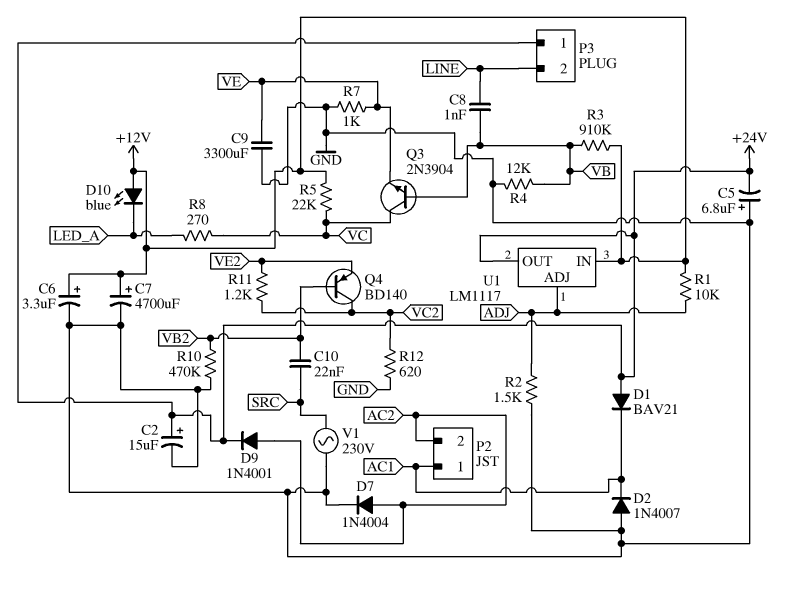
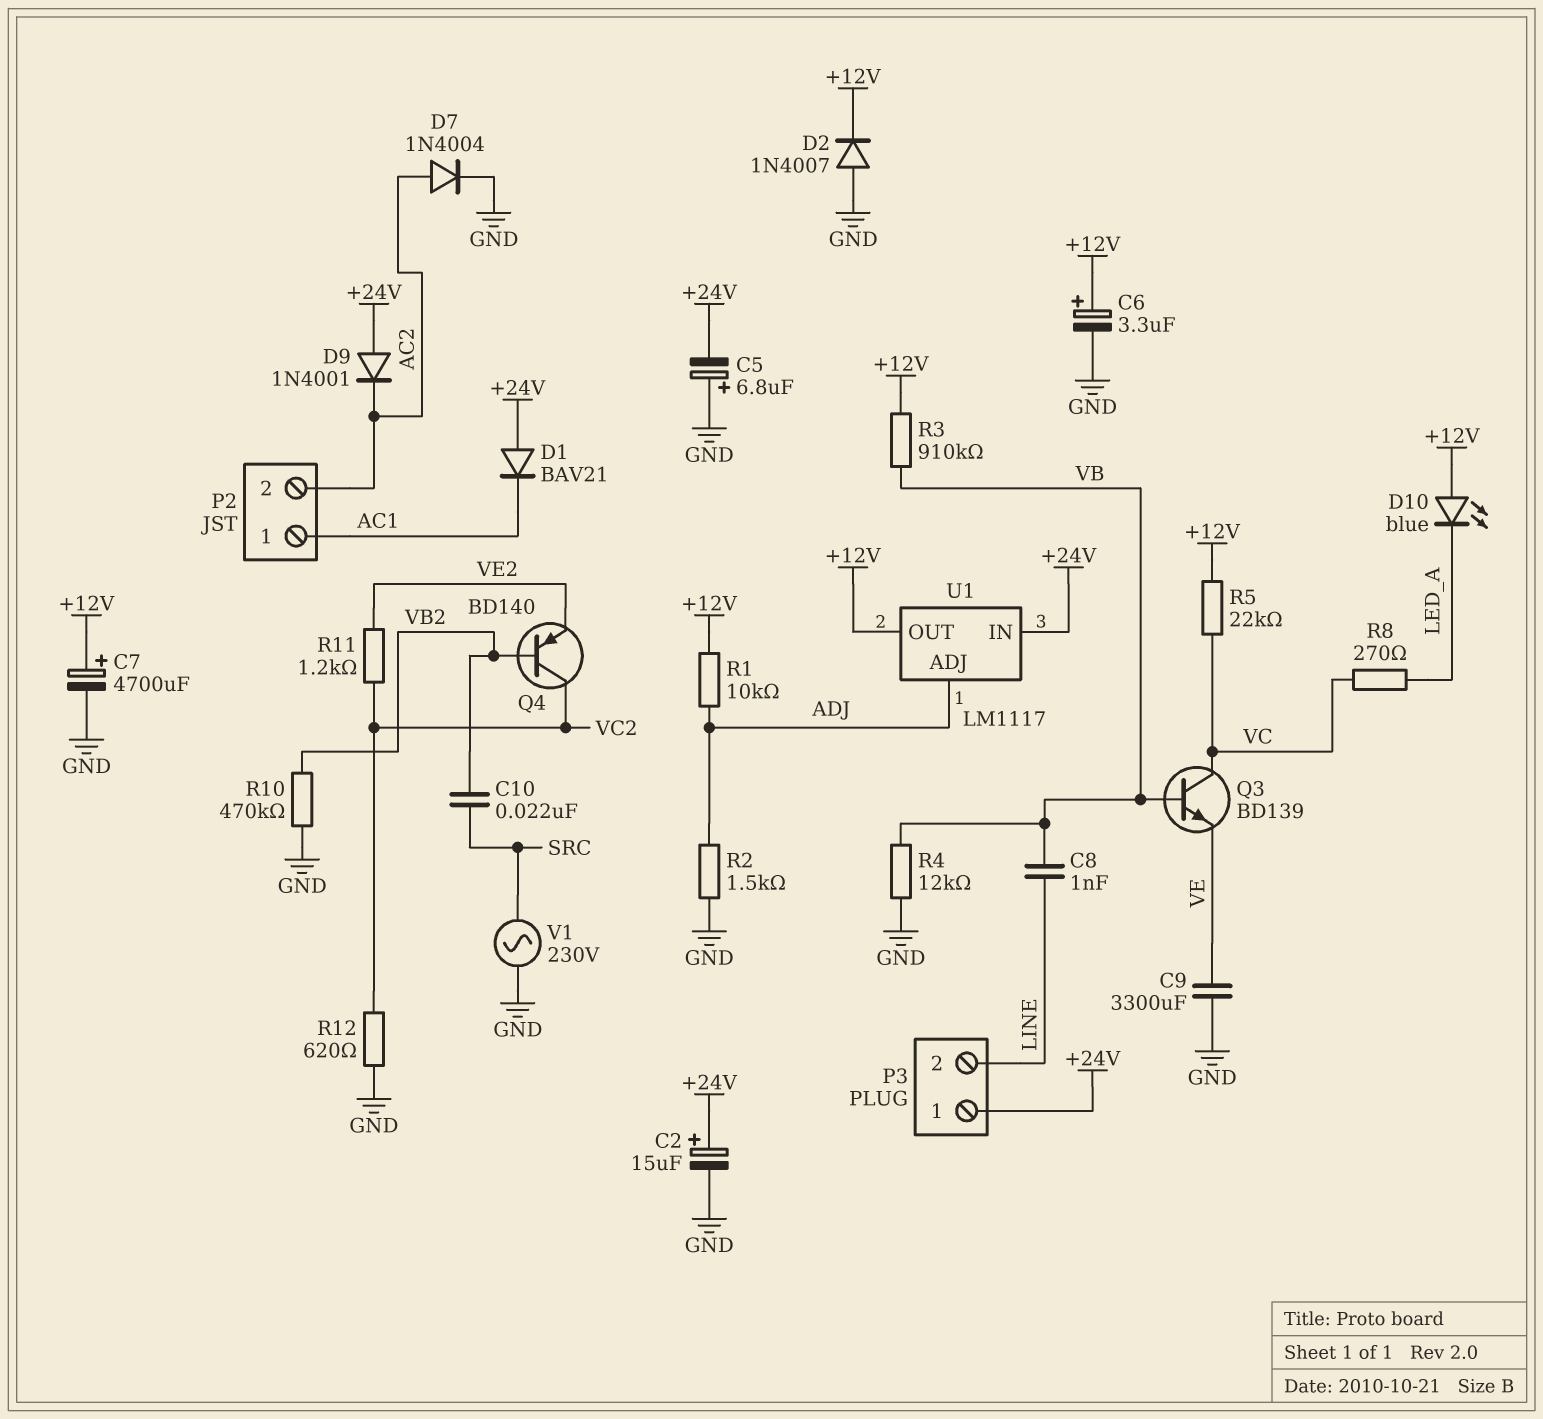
D2: diode 1N4007 (A GND, K AC1) -> diode 1N4007 (A GND, K +12V)
D9: diode 1N4001 (A AC2, K +24V) -> diode 1N4001 (A +24V, K AC2)
Q3: NPN 2N3904 (B VB, C VC, E VE) -> NPN BD139 (B VB, C VC, E VE)
R7: 1k (GND, VE) -> none
U1 pin IN: +12V -> +24V
U1 pin OUT: +24V -> +12V

